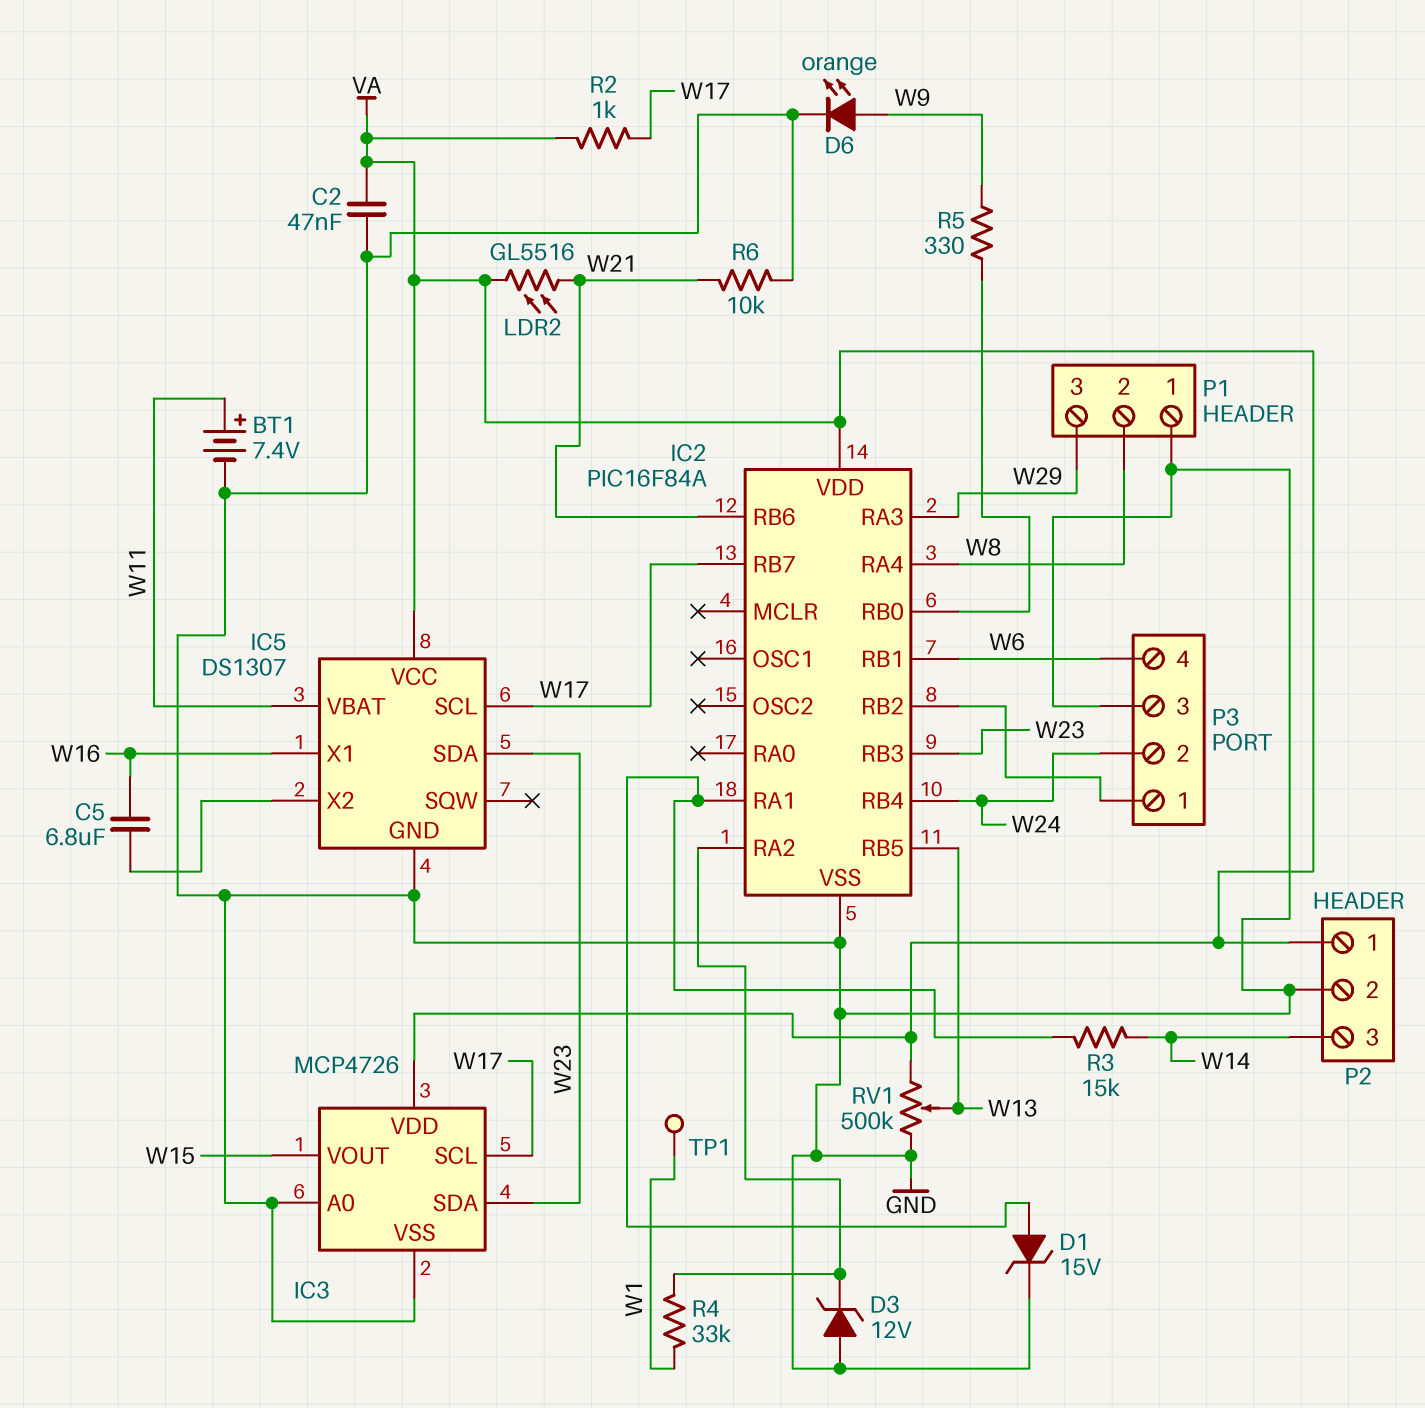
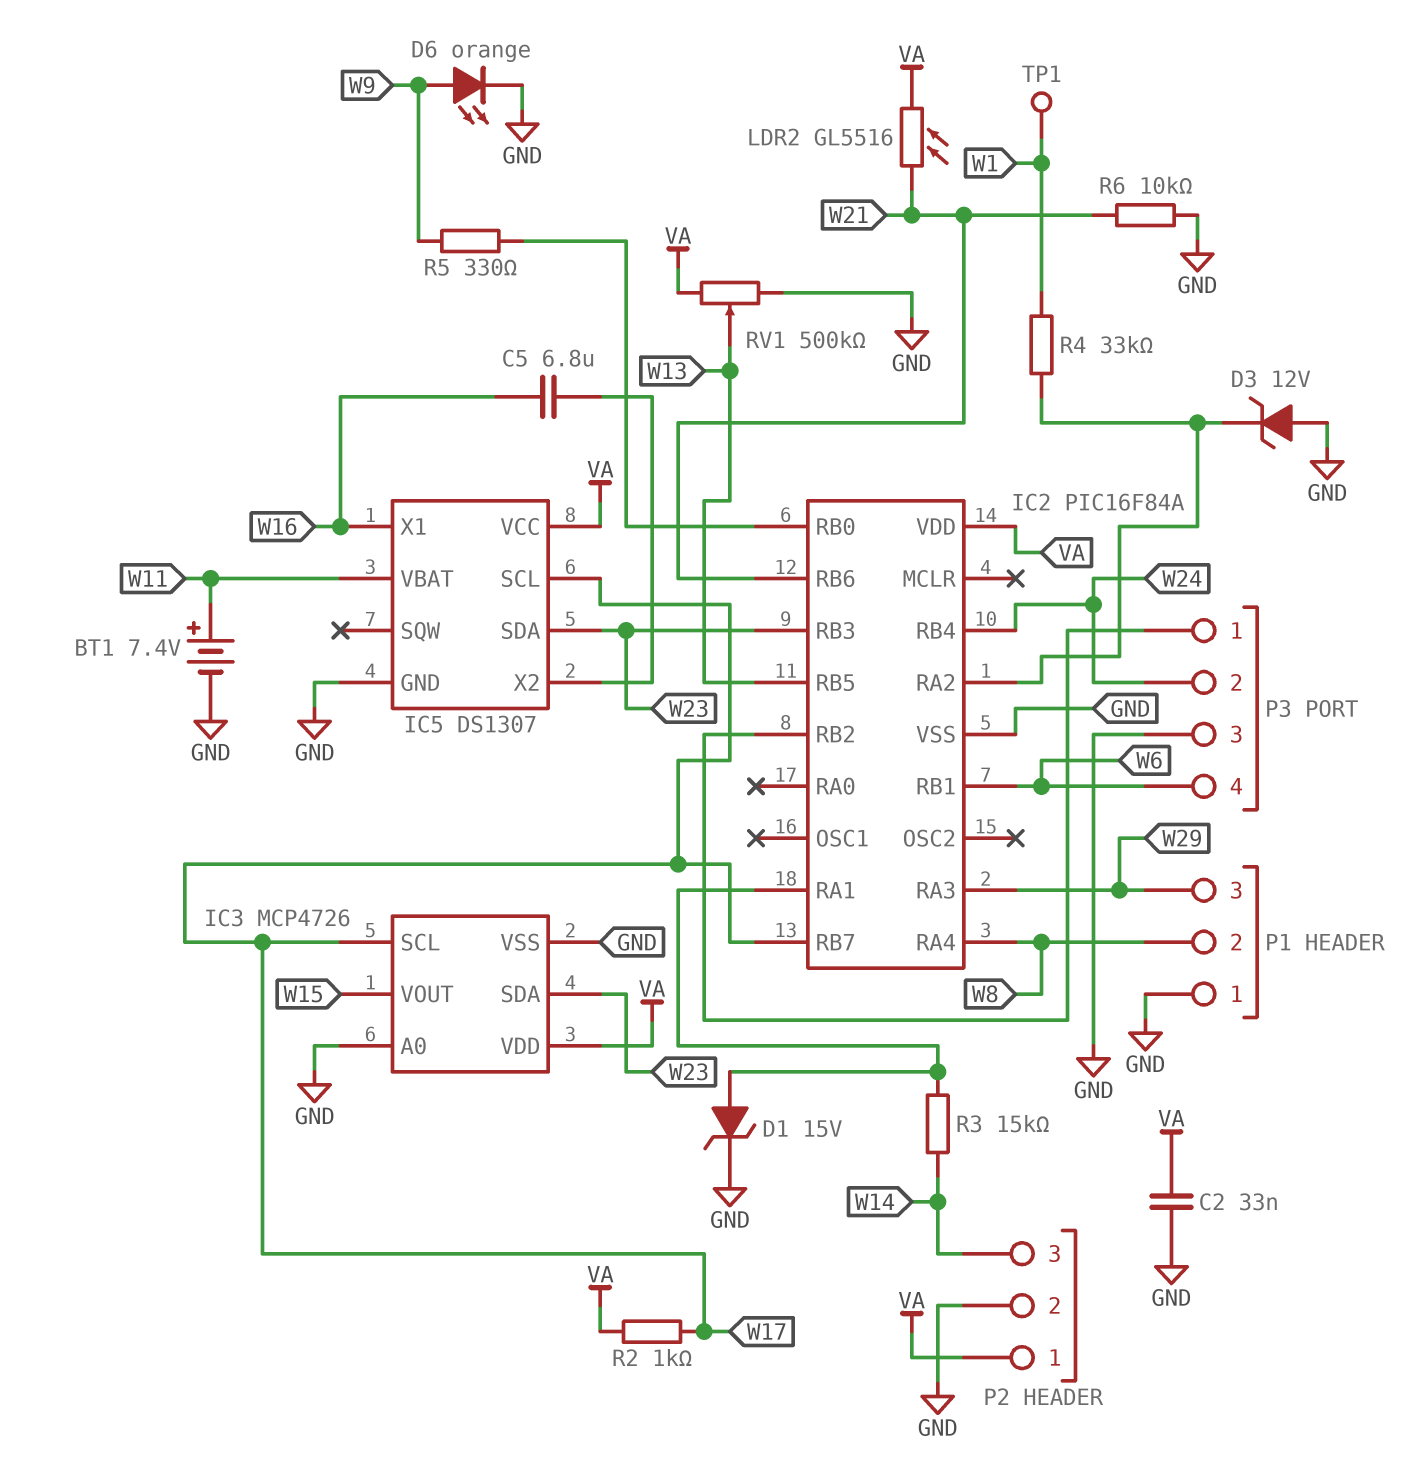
C2: 47nF (GND, VA) -> 33nF (GND, VA)

